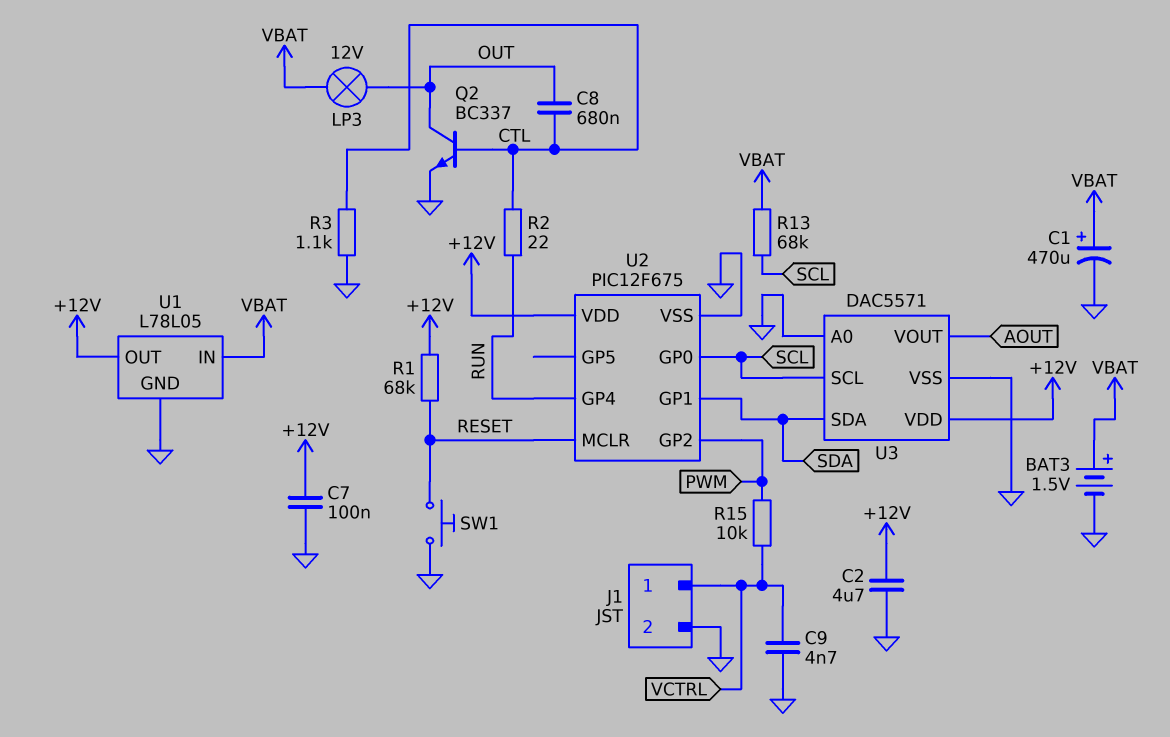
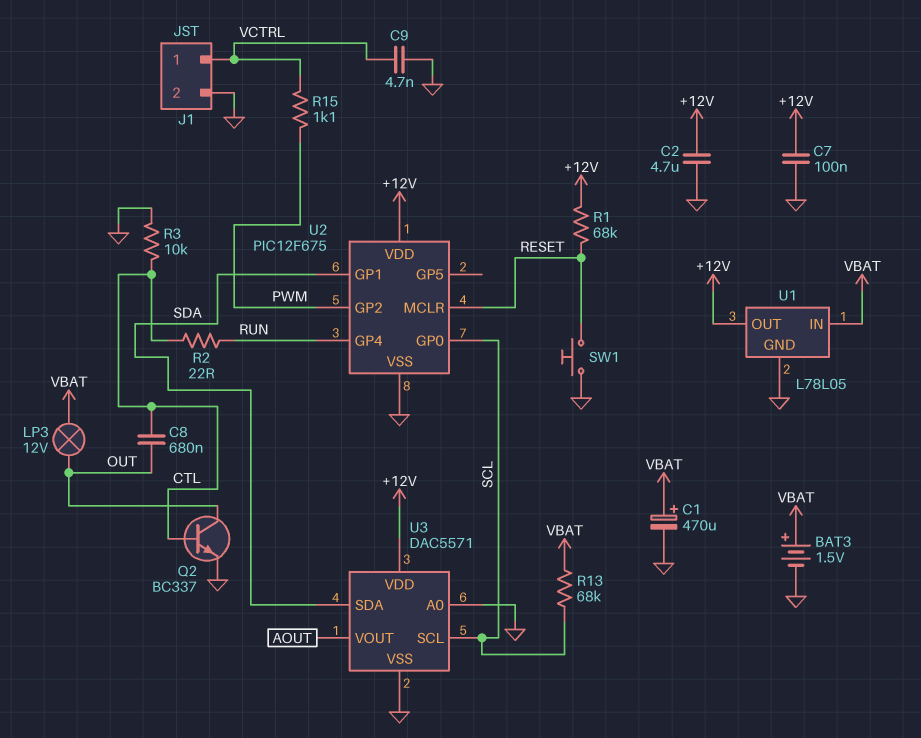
R3: 1.1k (CTL, GND) -> 10k (CTL, GND)
R15: 10k (PWM, VCTRL) -> 1.1k (PWM, VCTRL)

